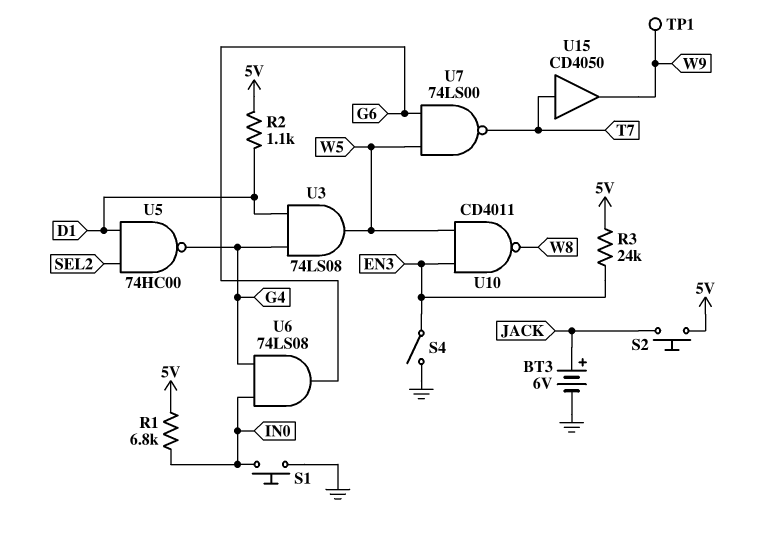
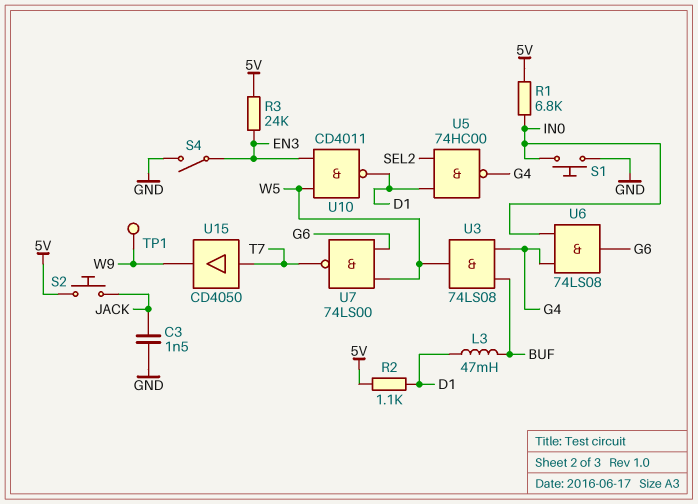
BT3: 6V (plus JACK, minus GND) -> none
C3: none -> 1.5nF (GND, JACK)
L3: none -> 47mH (BUF, D1)
U3: AND 74LS08 (in D1, in G4, out W5) -> AND 74LS08 (in BUF, in G4, out W5)
U10: NAND CD4011 (in EN3, in W5, out W8) -> NAND CD4011 (in EN3, in W5, out D1)

